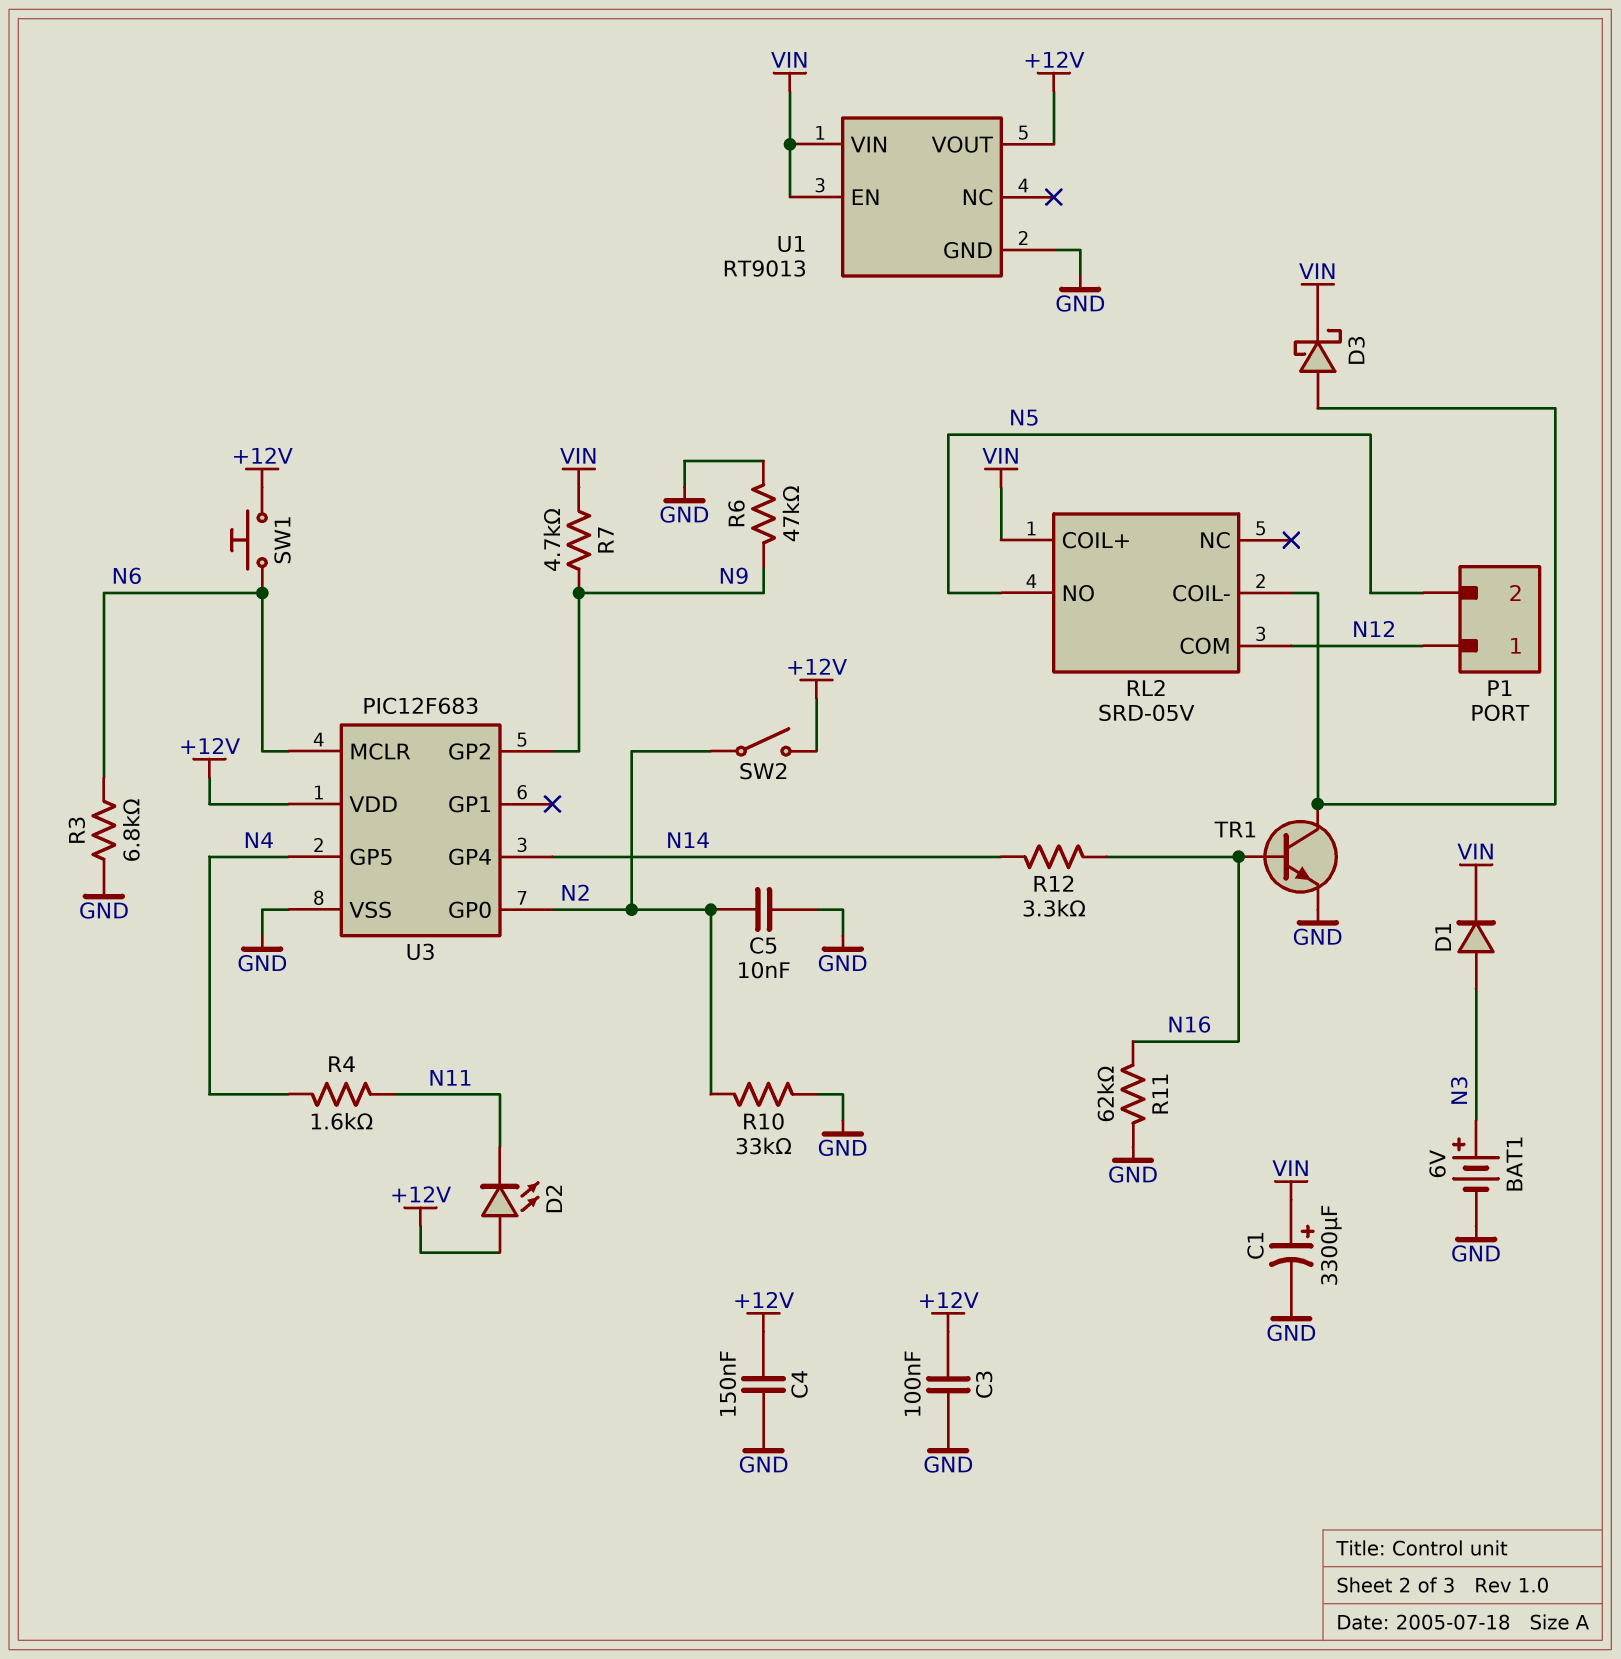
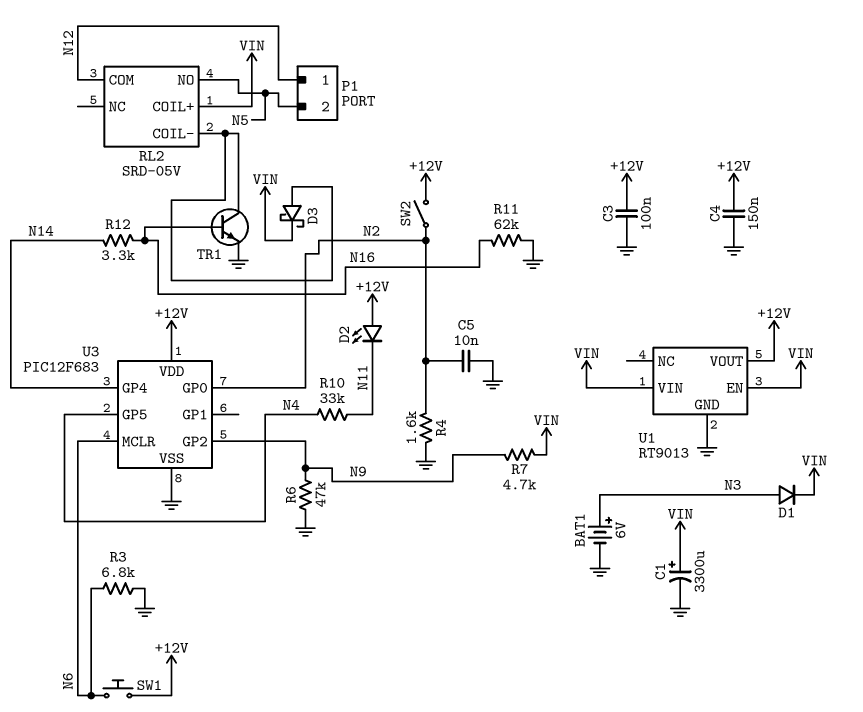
R4: 1.6k (N4, N11) -> 1.6k (GND, N2)
R10: 33k (GND, N2) -> 33k (N4, N11)

